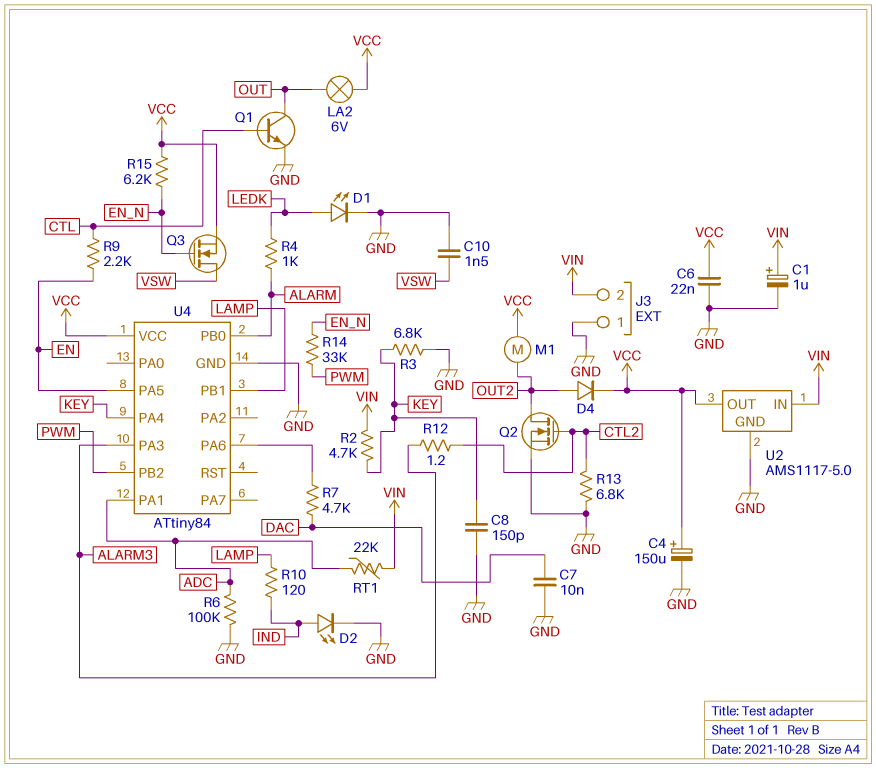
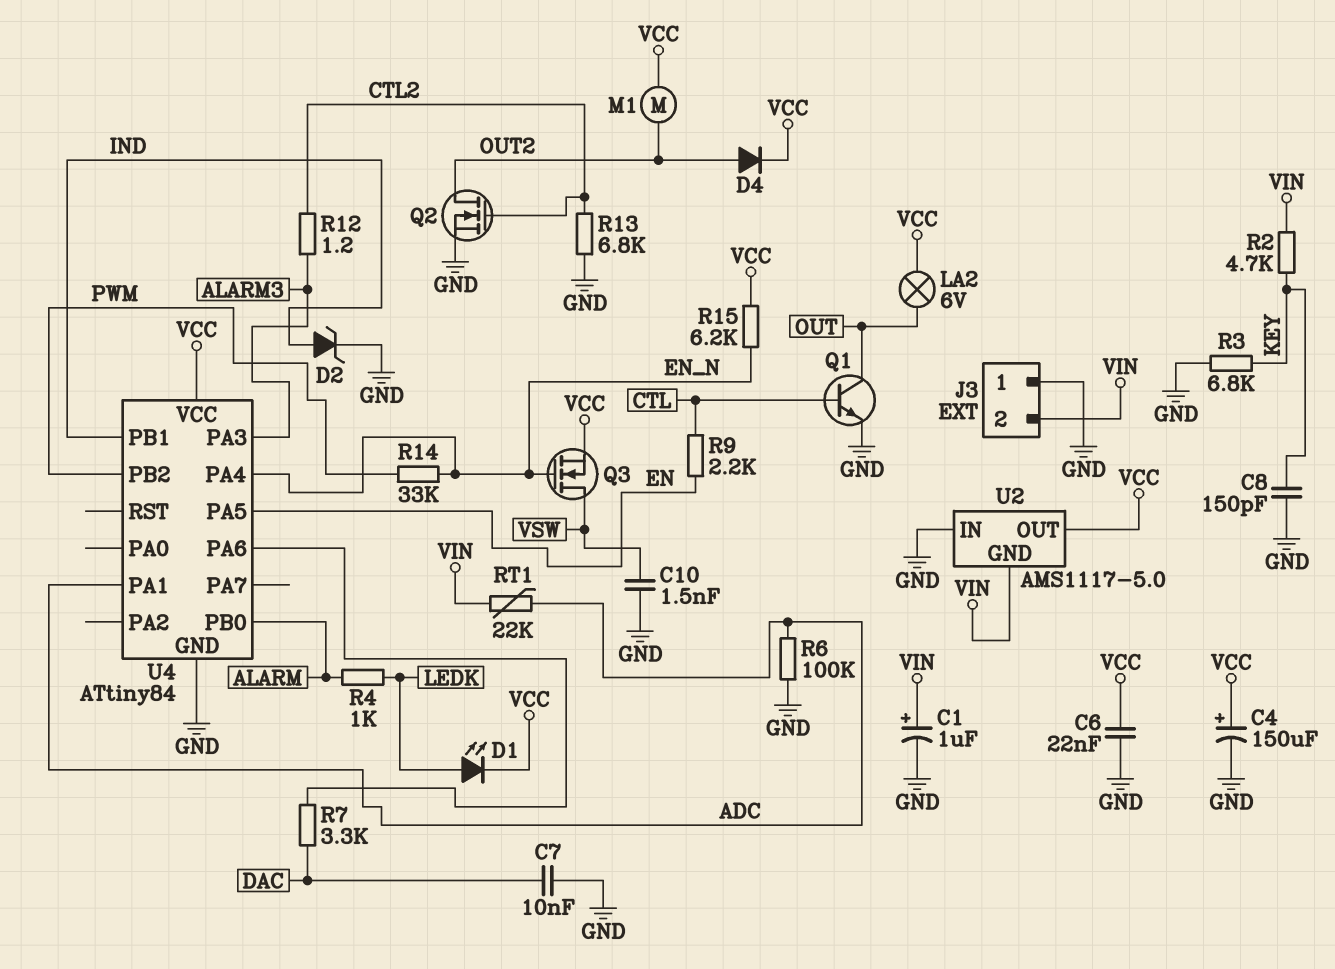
D1: LED (A LEDK, K GND) -> LED (A LEDK, K VCC)
D2: LED (A IND, K GND) -> zener (A IND, K GND)
R7: 4.7k (DAC, U4/PA6) -> 3.3k (DAC, U4/PA6)
R10: 120 (IND, LAMP) -> none
U2 pin GND: GND -> VIN
U2 pin IN: VIN -> GND
U4 pin PA4: KEY -> EN_N
U4 pin PB1: LAMP -> IND

